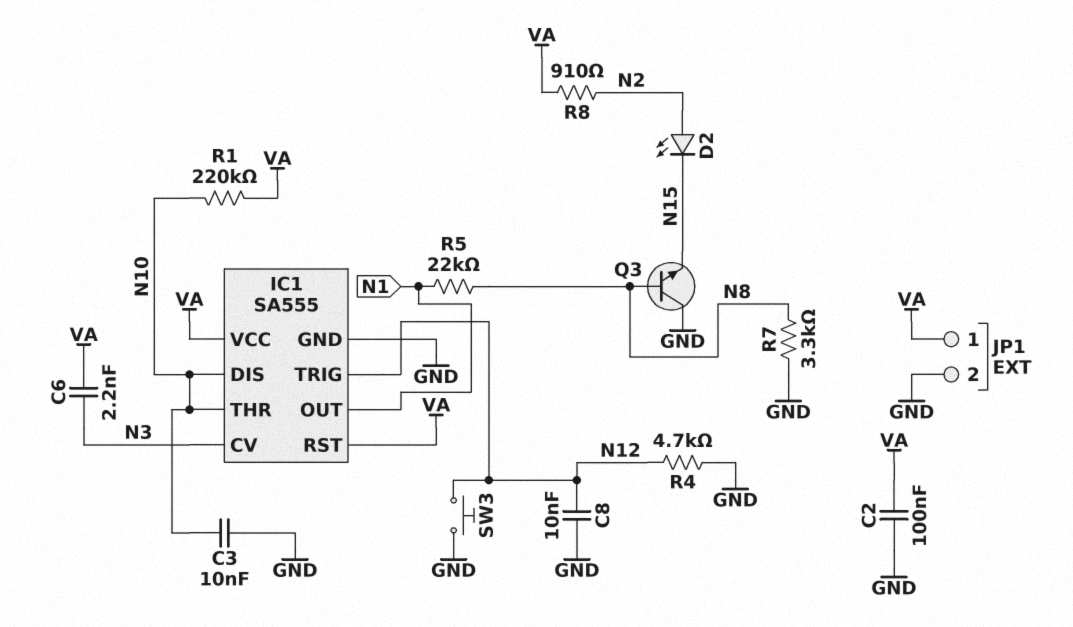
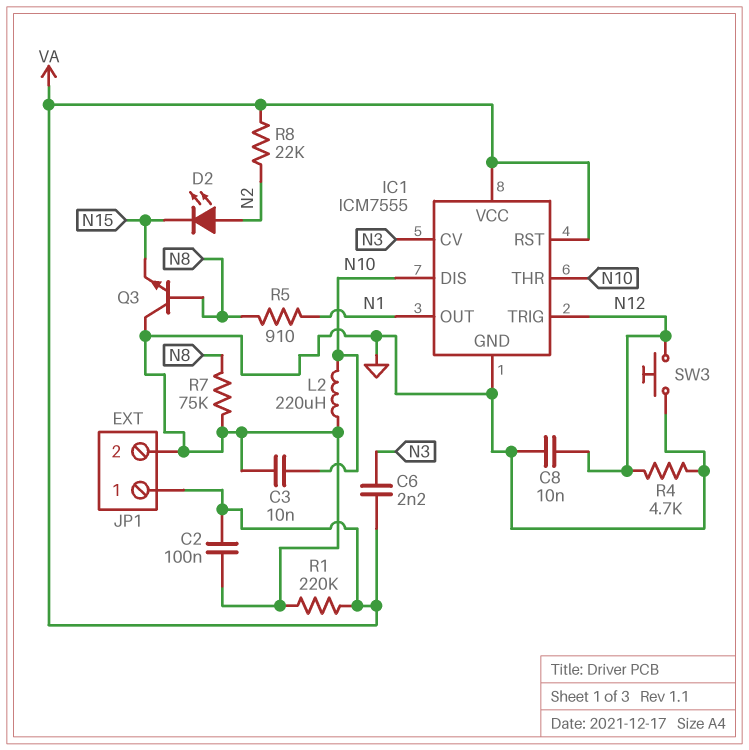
IC1: SA555 -> ICM7555
L2: none -> 220uH (GND, N10)
R1: 220k (N10, VA) -> 220k (GND, VA)
R5: 22k (N1, N8) -> 910 (N1, N8)
R7: 3.3k (GND, N8) -> 75k (GND, N8)
R8: 910 (N2, VA) -> 22k (N2, VA)

